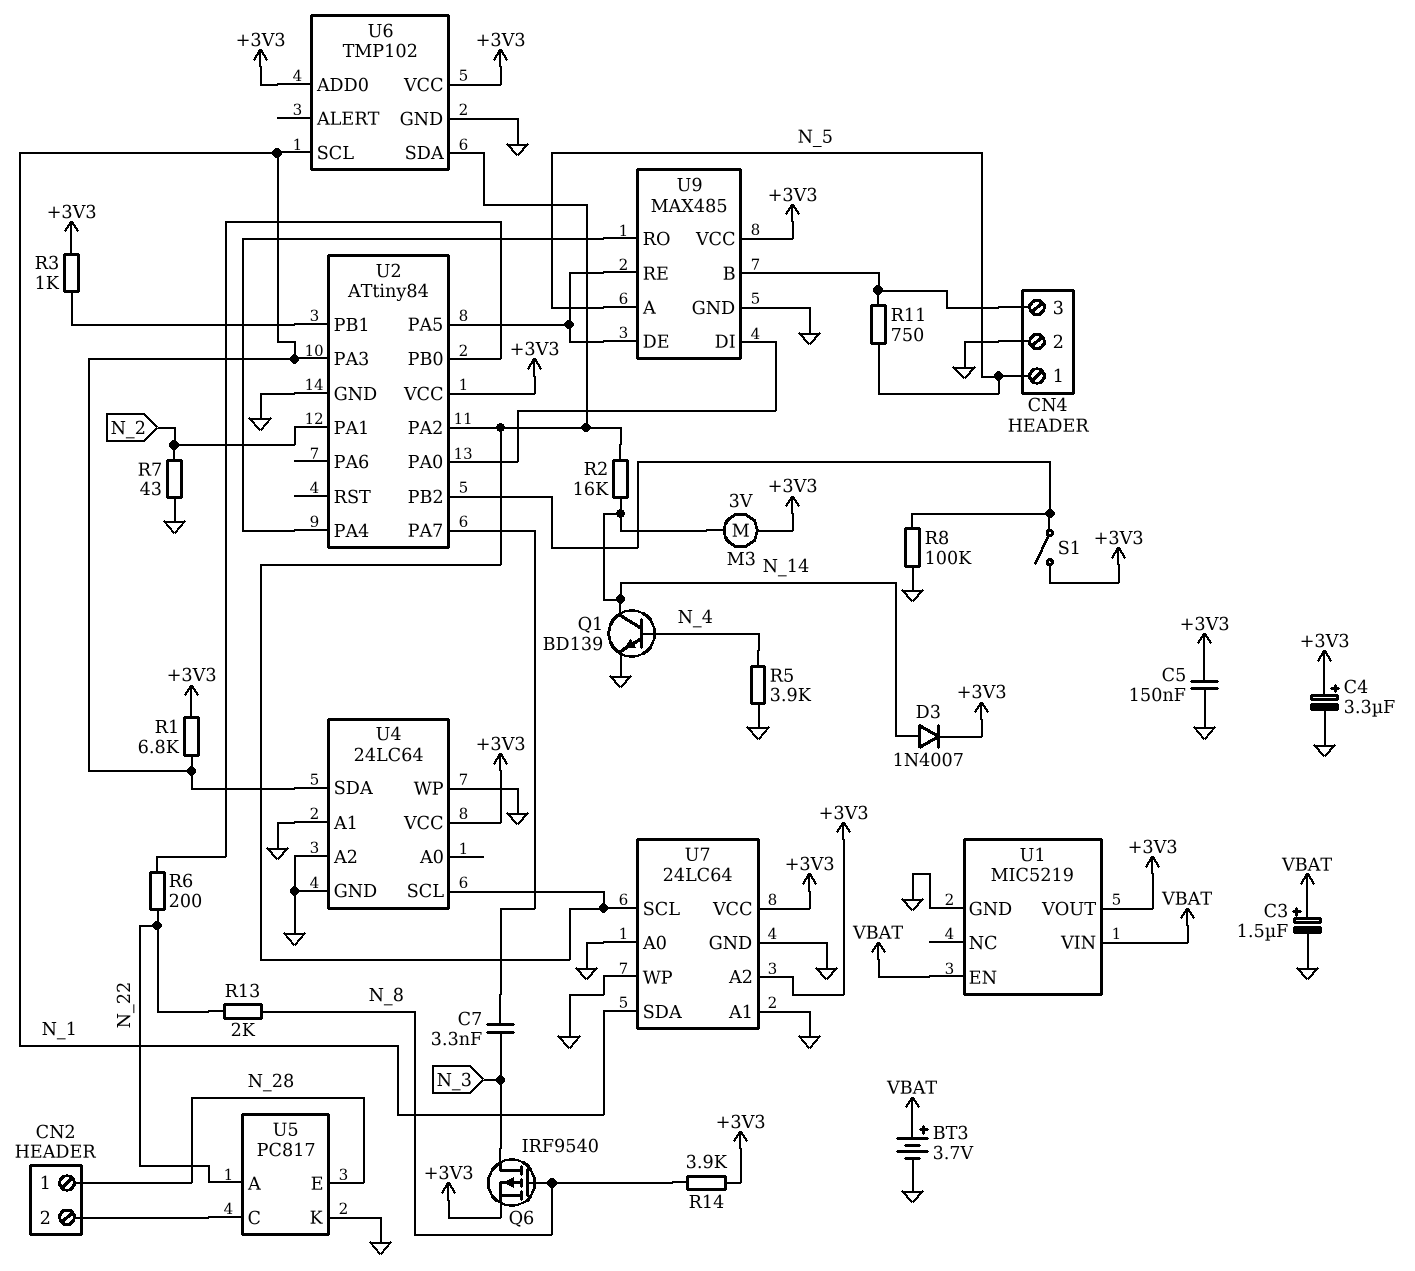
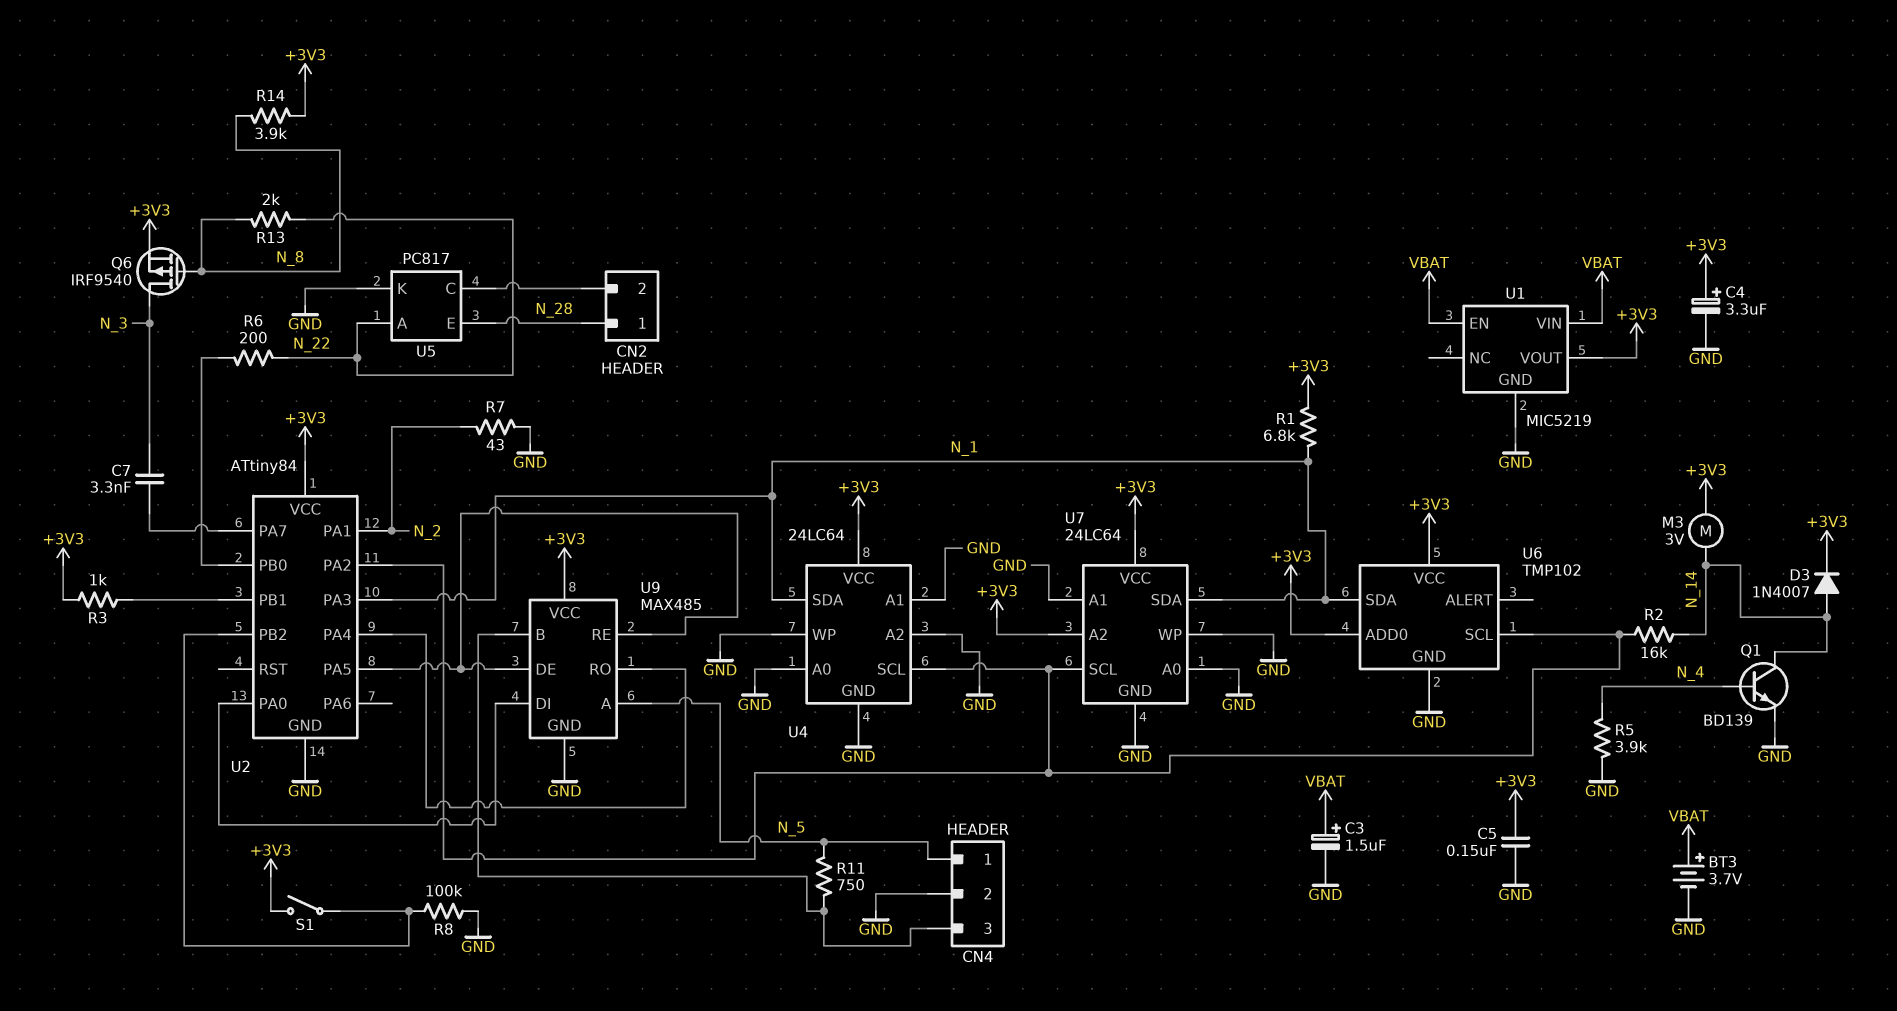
U4 pin A0: none -> GND
U6 pin SCL: N_1 -> U2/PA2
U6 pin SDA: U2/PA2 -> N_1

